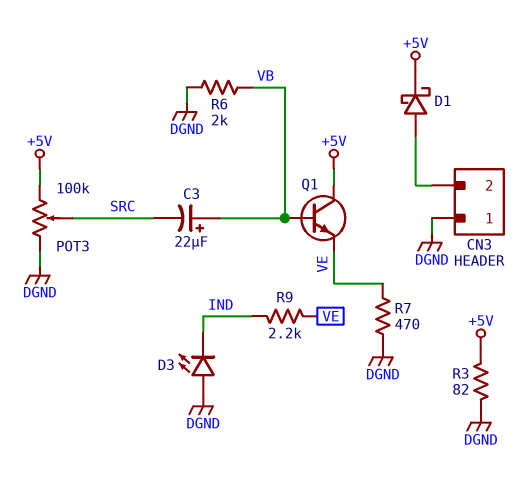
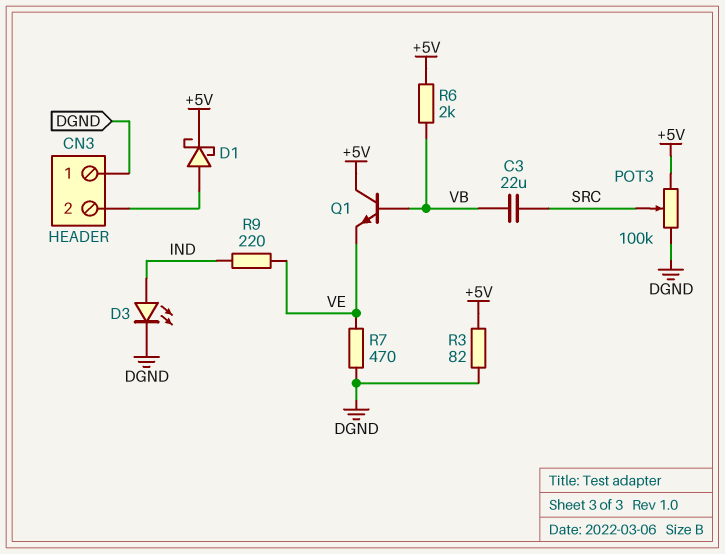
C3: 22uF (plus VB, minus SRC) -> 22uF (SRC, VB)
D3: LED (A DGND, K IND) -> LED (A IND, K DGND)
R6: 2k (DGND, VB) -> 2k (+5V, VB)
R9: 2.2k (IND, VE) -> 220 (IND, VE)

